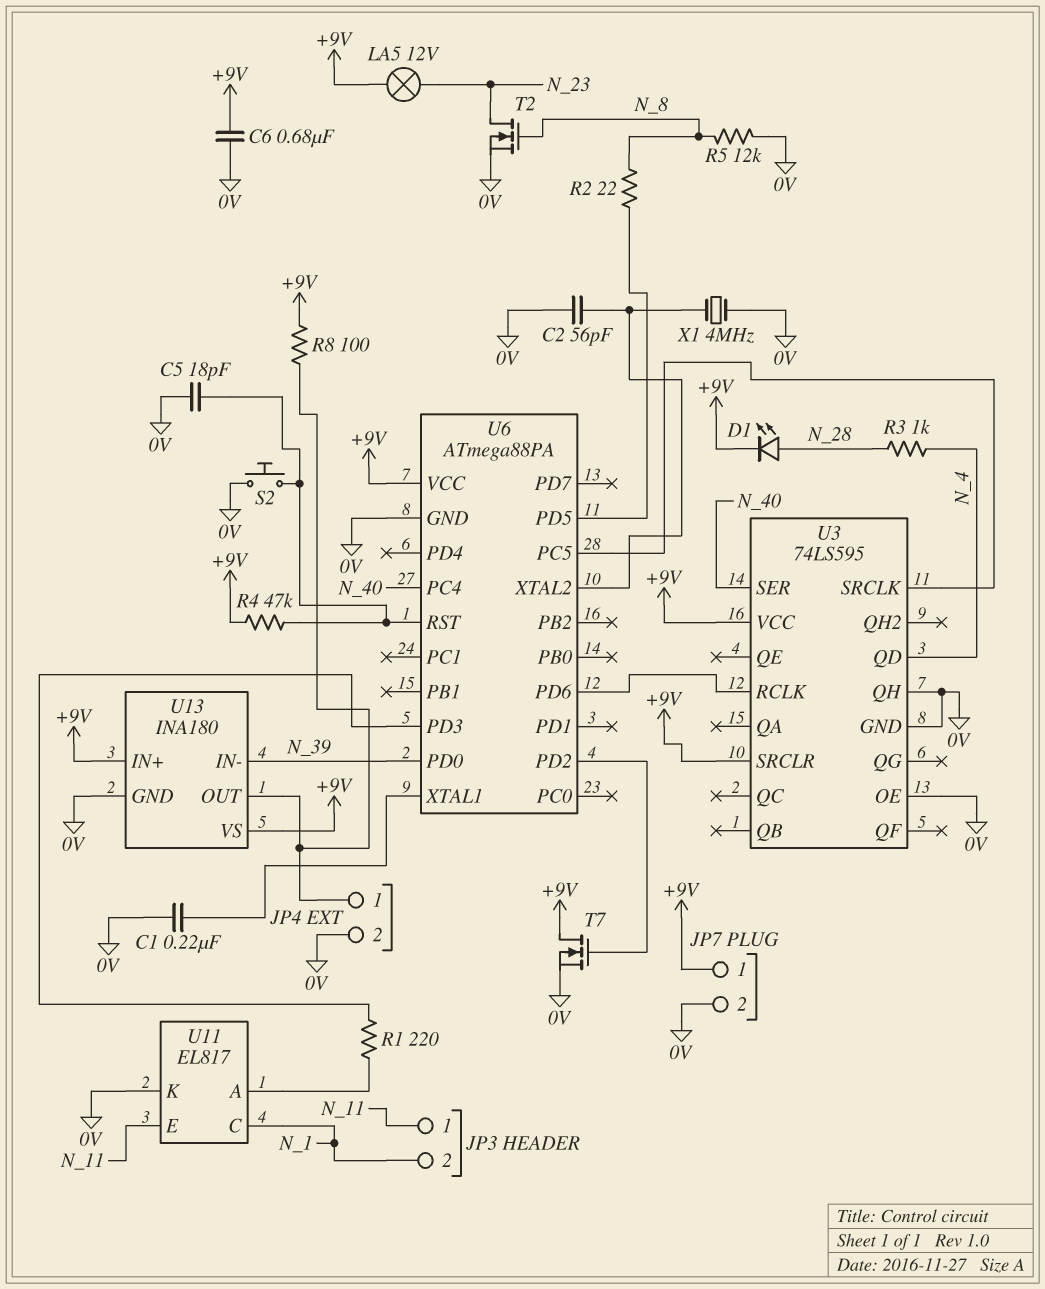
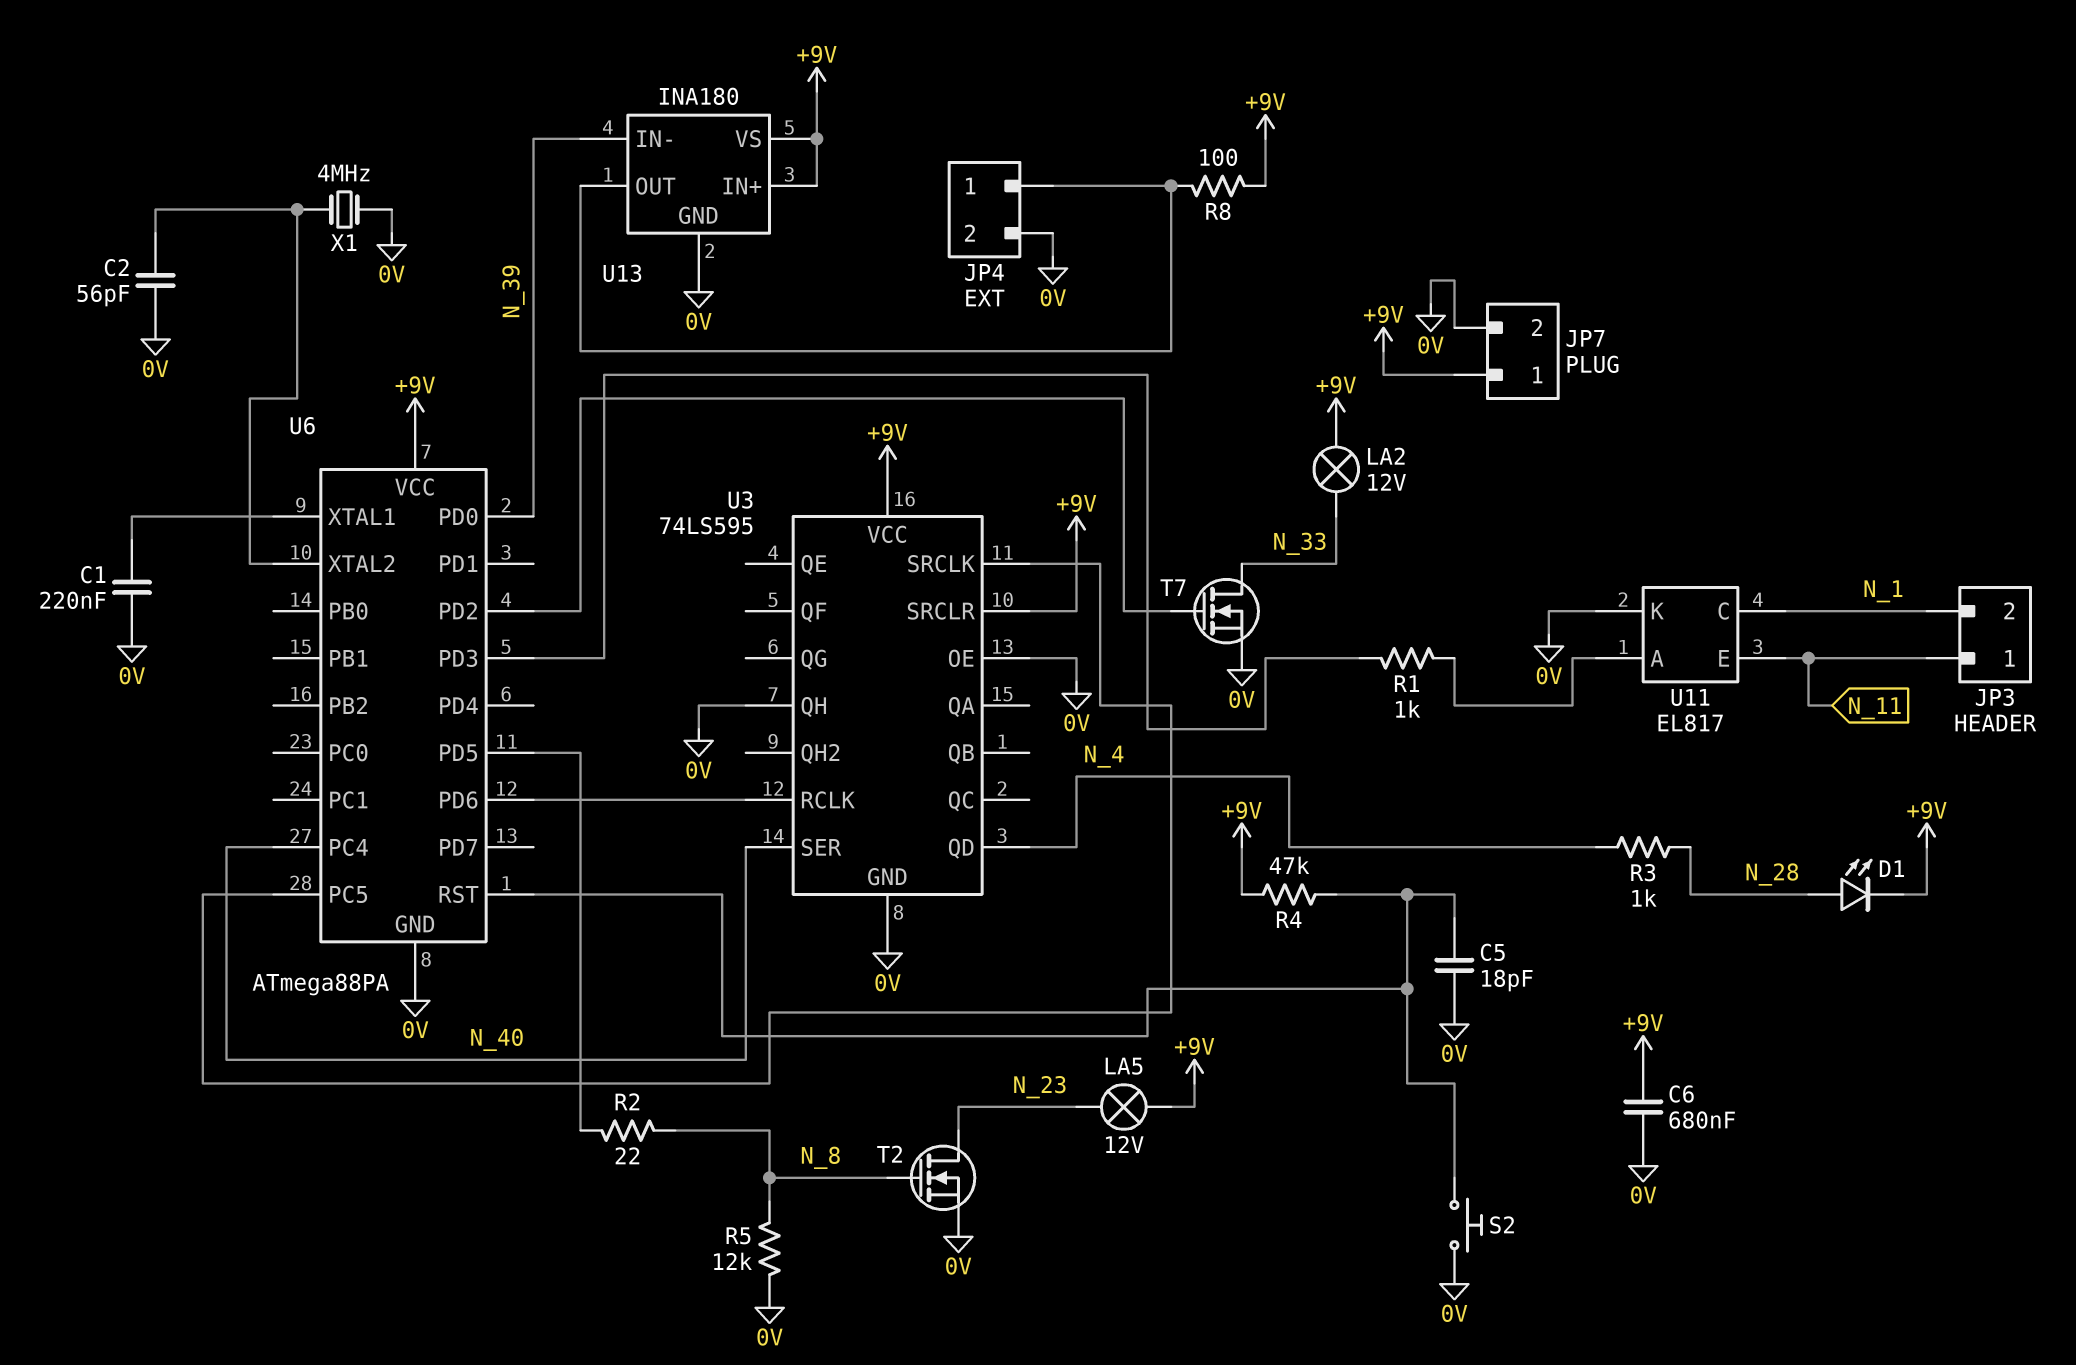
LA2: none -> lamp 12V (+9V, N_33)
R1: 220 (U6/PD3, U11/A) -> 1k (U6/PD3, U11/A)
T7: NMOS (G U6/PD2, D +9V, S 0V) -> NMOS (G U6/PD2, D N_33, S 0V)

